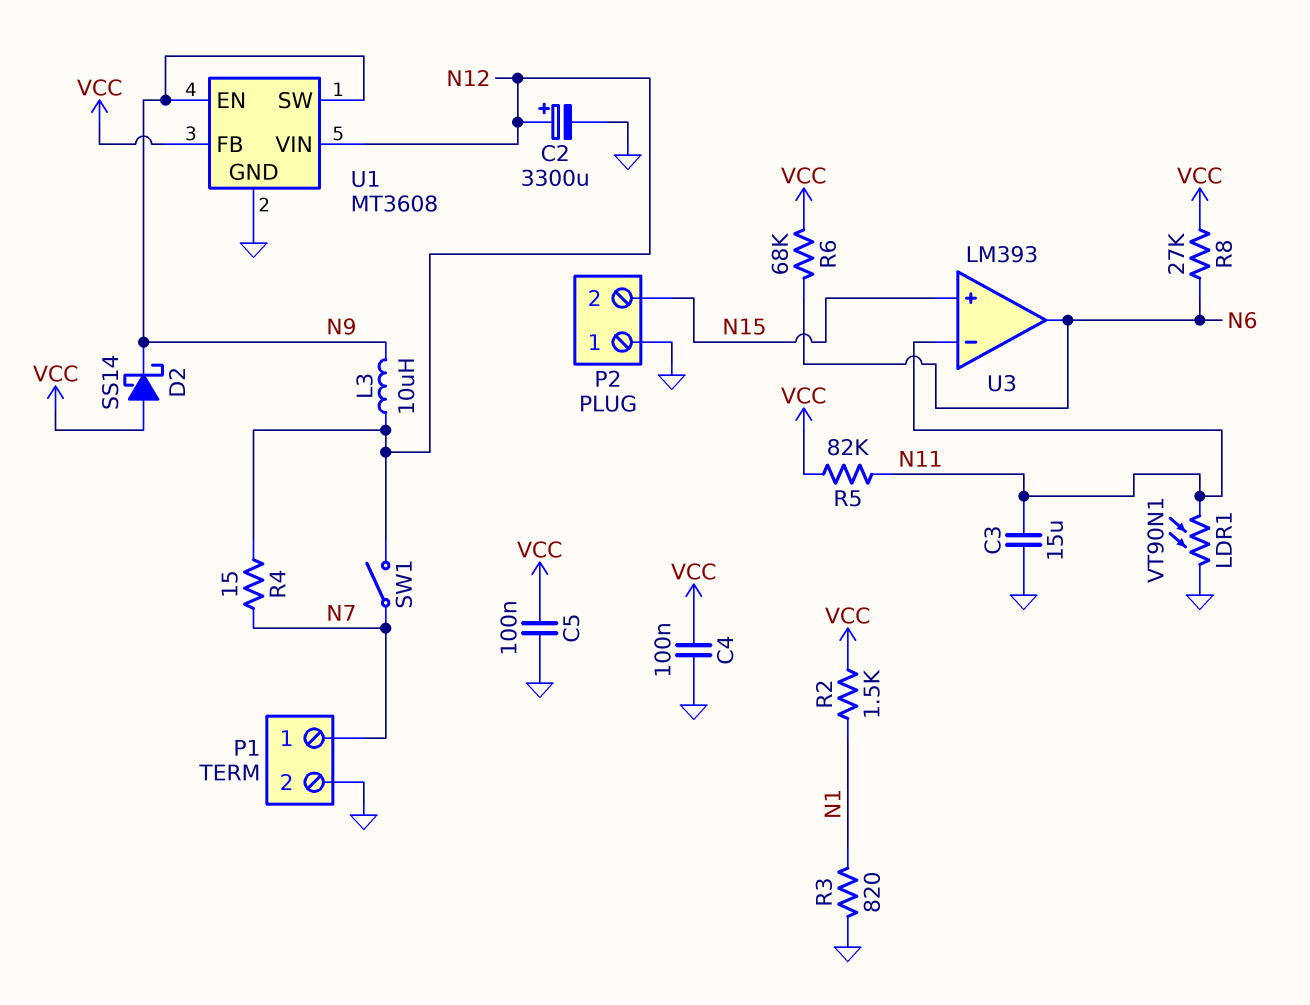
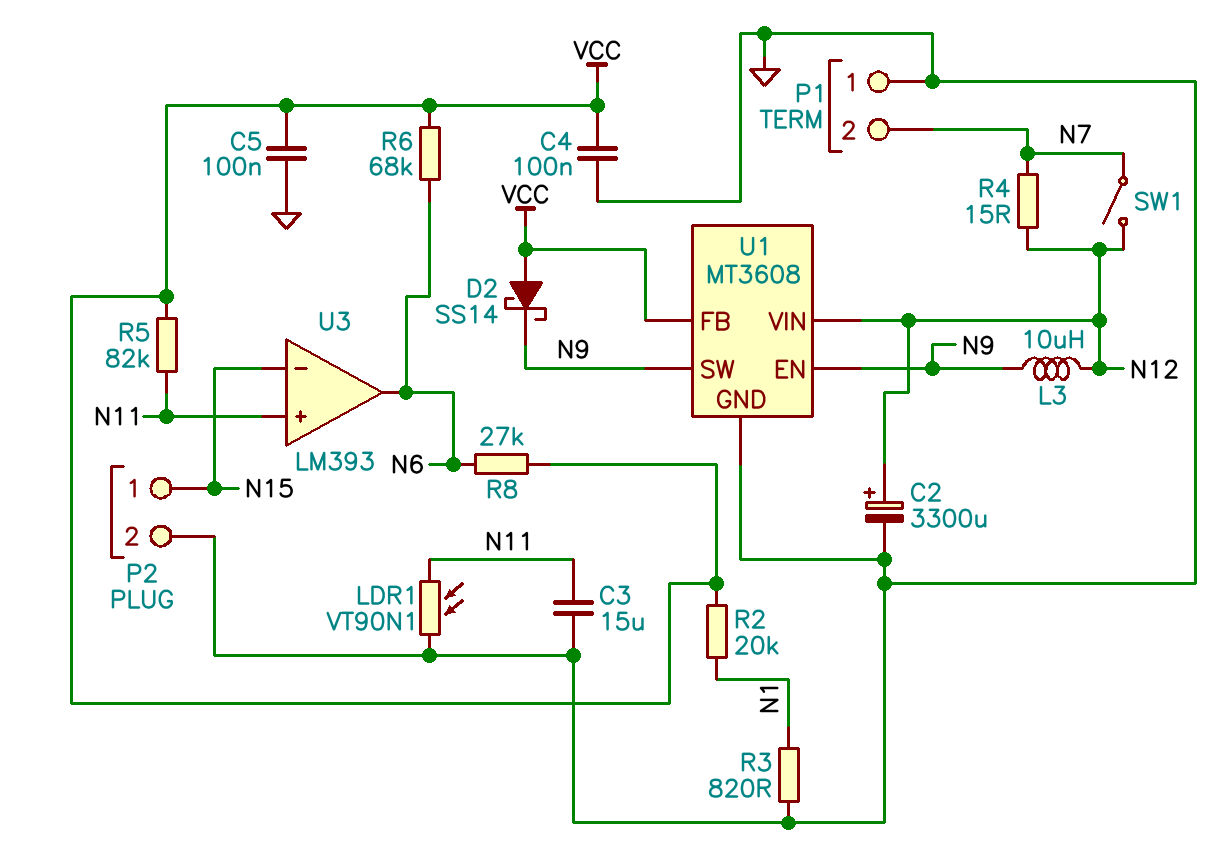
P1 pin 1: N7 -> GND
P1 pin 2: GND -> N7
P2 pin 1: GND -> N15
P2 pin 2: N15 -> GND
R2: 1.5k (N1, VCC) -> 20k (N1, VCC)
U3 pin in+: N15 -> N11
U3 pin in-: N11 -> N15

